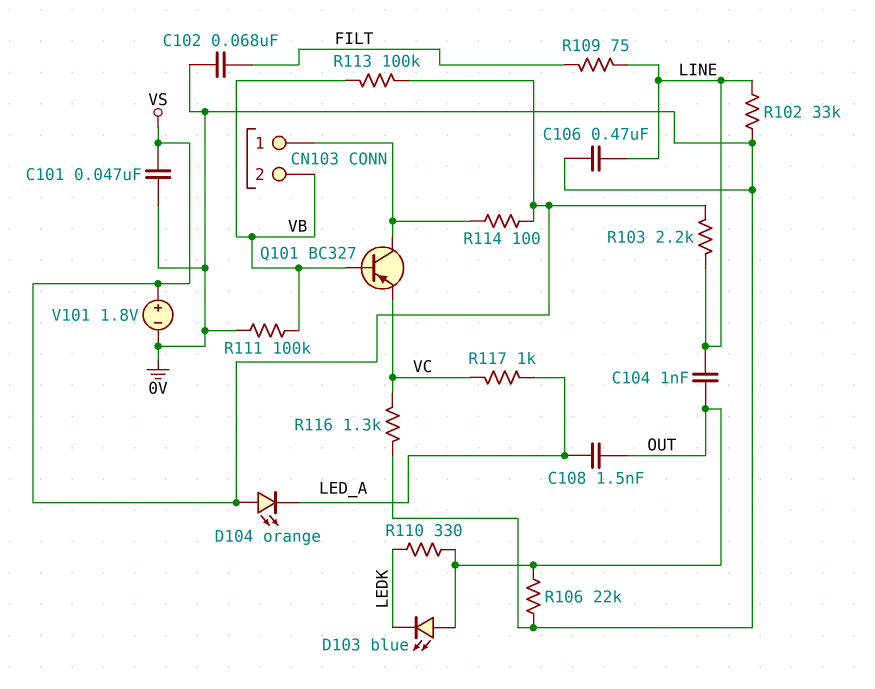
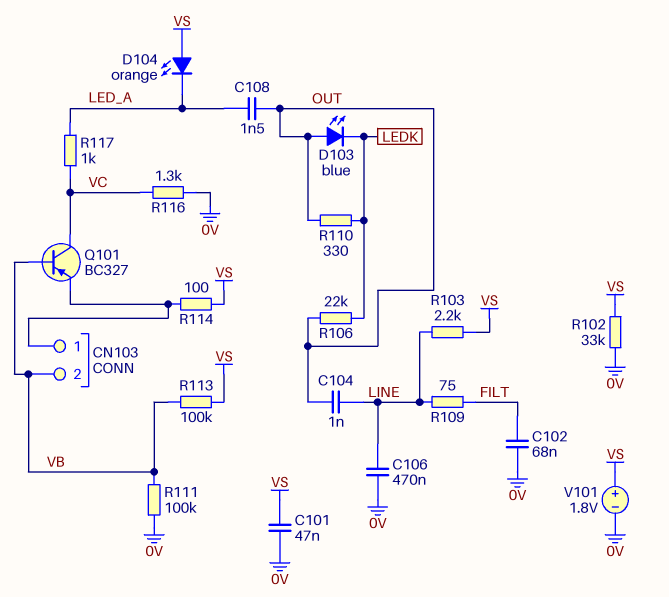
Q101: PNP BC327 (B VB, C CN103/1, E VC) -> PNP BC327 (B VB, C VC, E CN103/1)
R102: 33k (0V, LINE) -> 33k (0V, VS)
R106: 22k (0V, OUT) -> 22k (LEDK, OUT)

